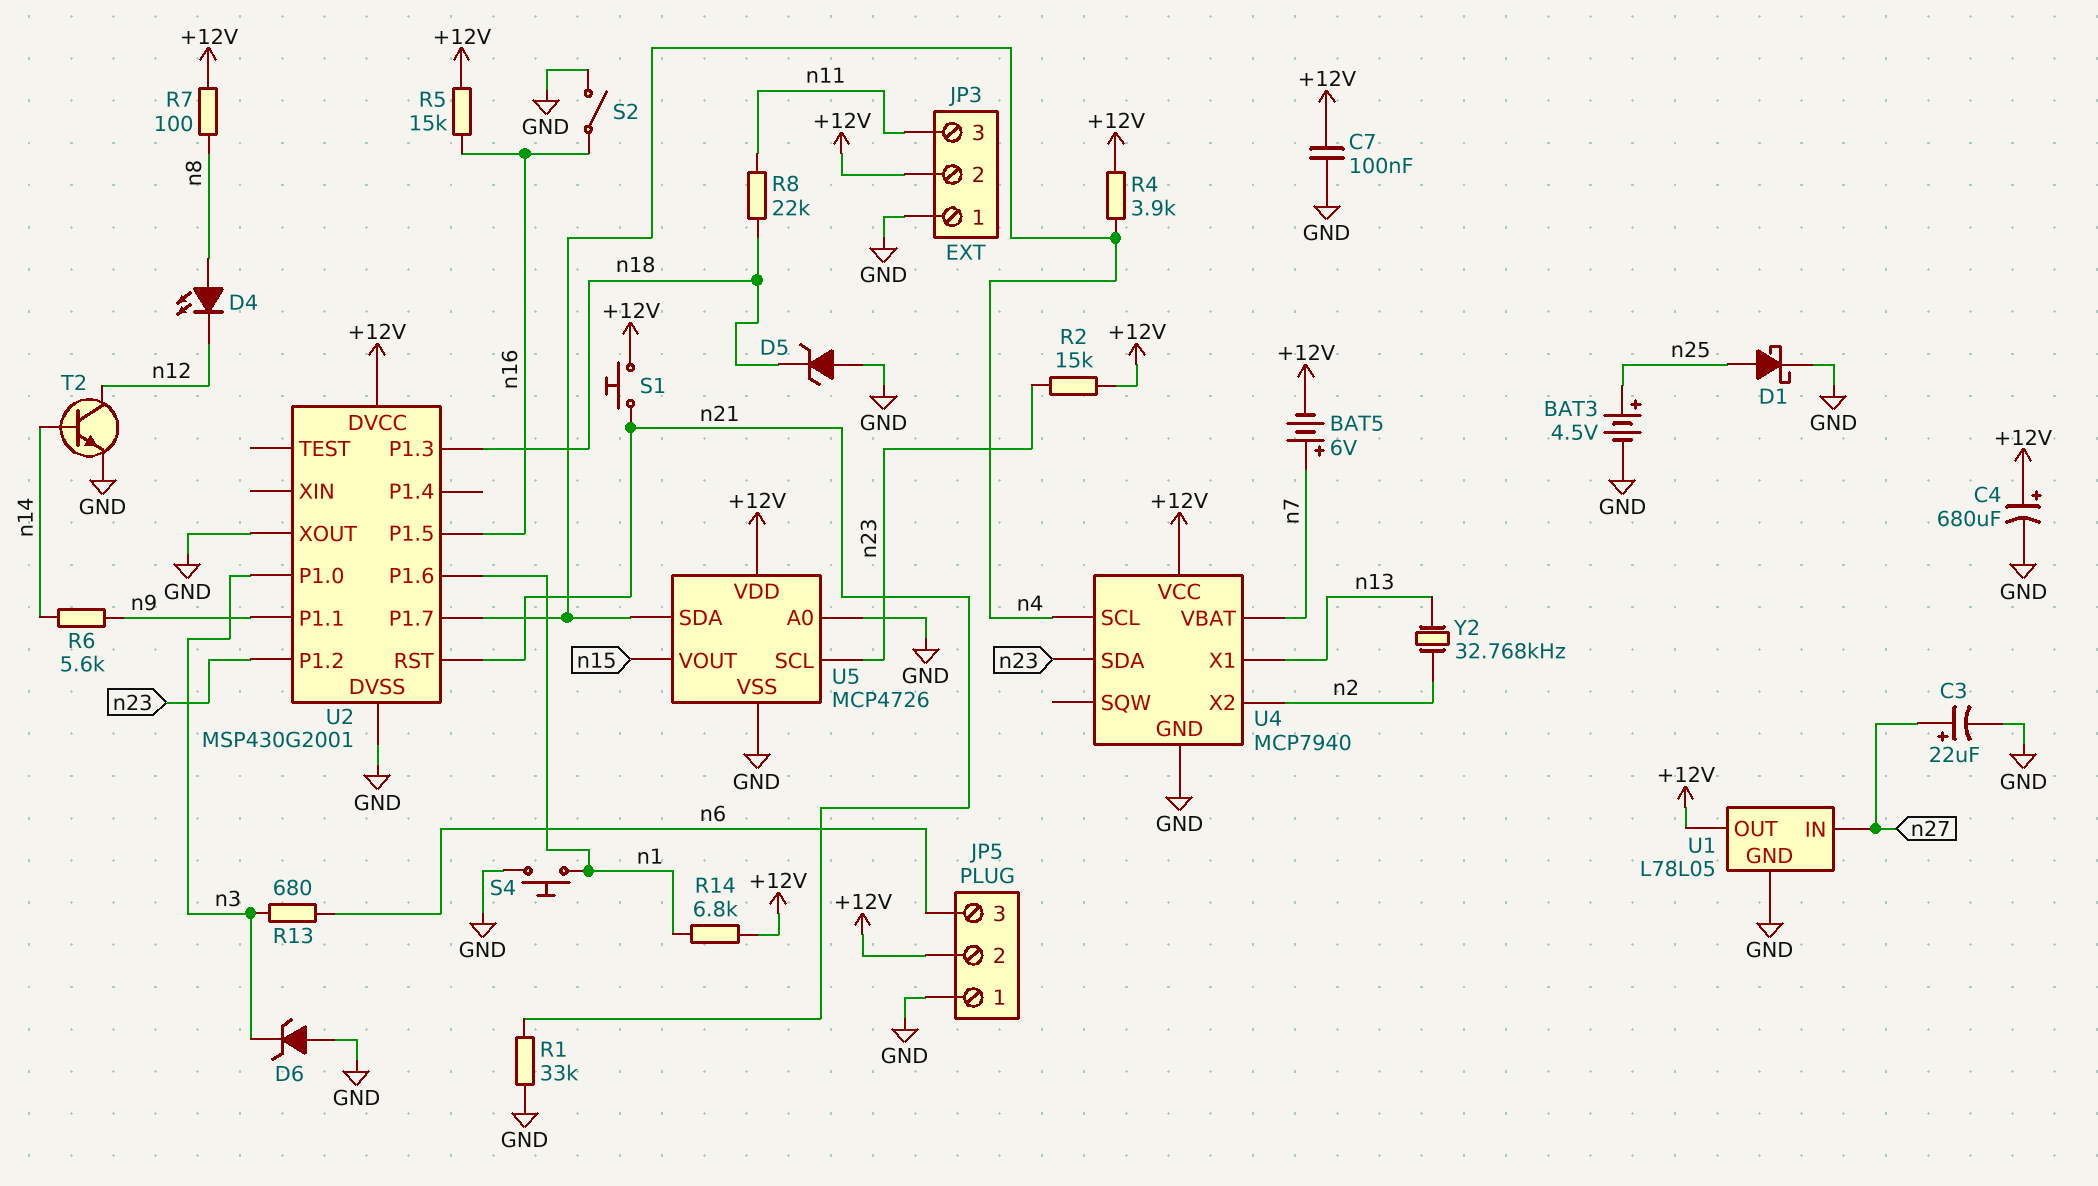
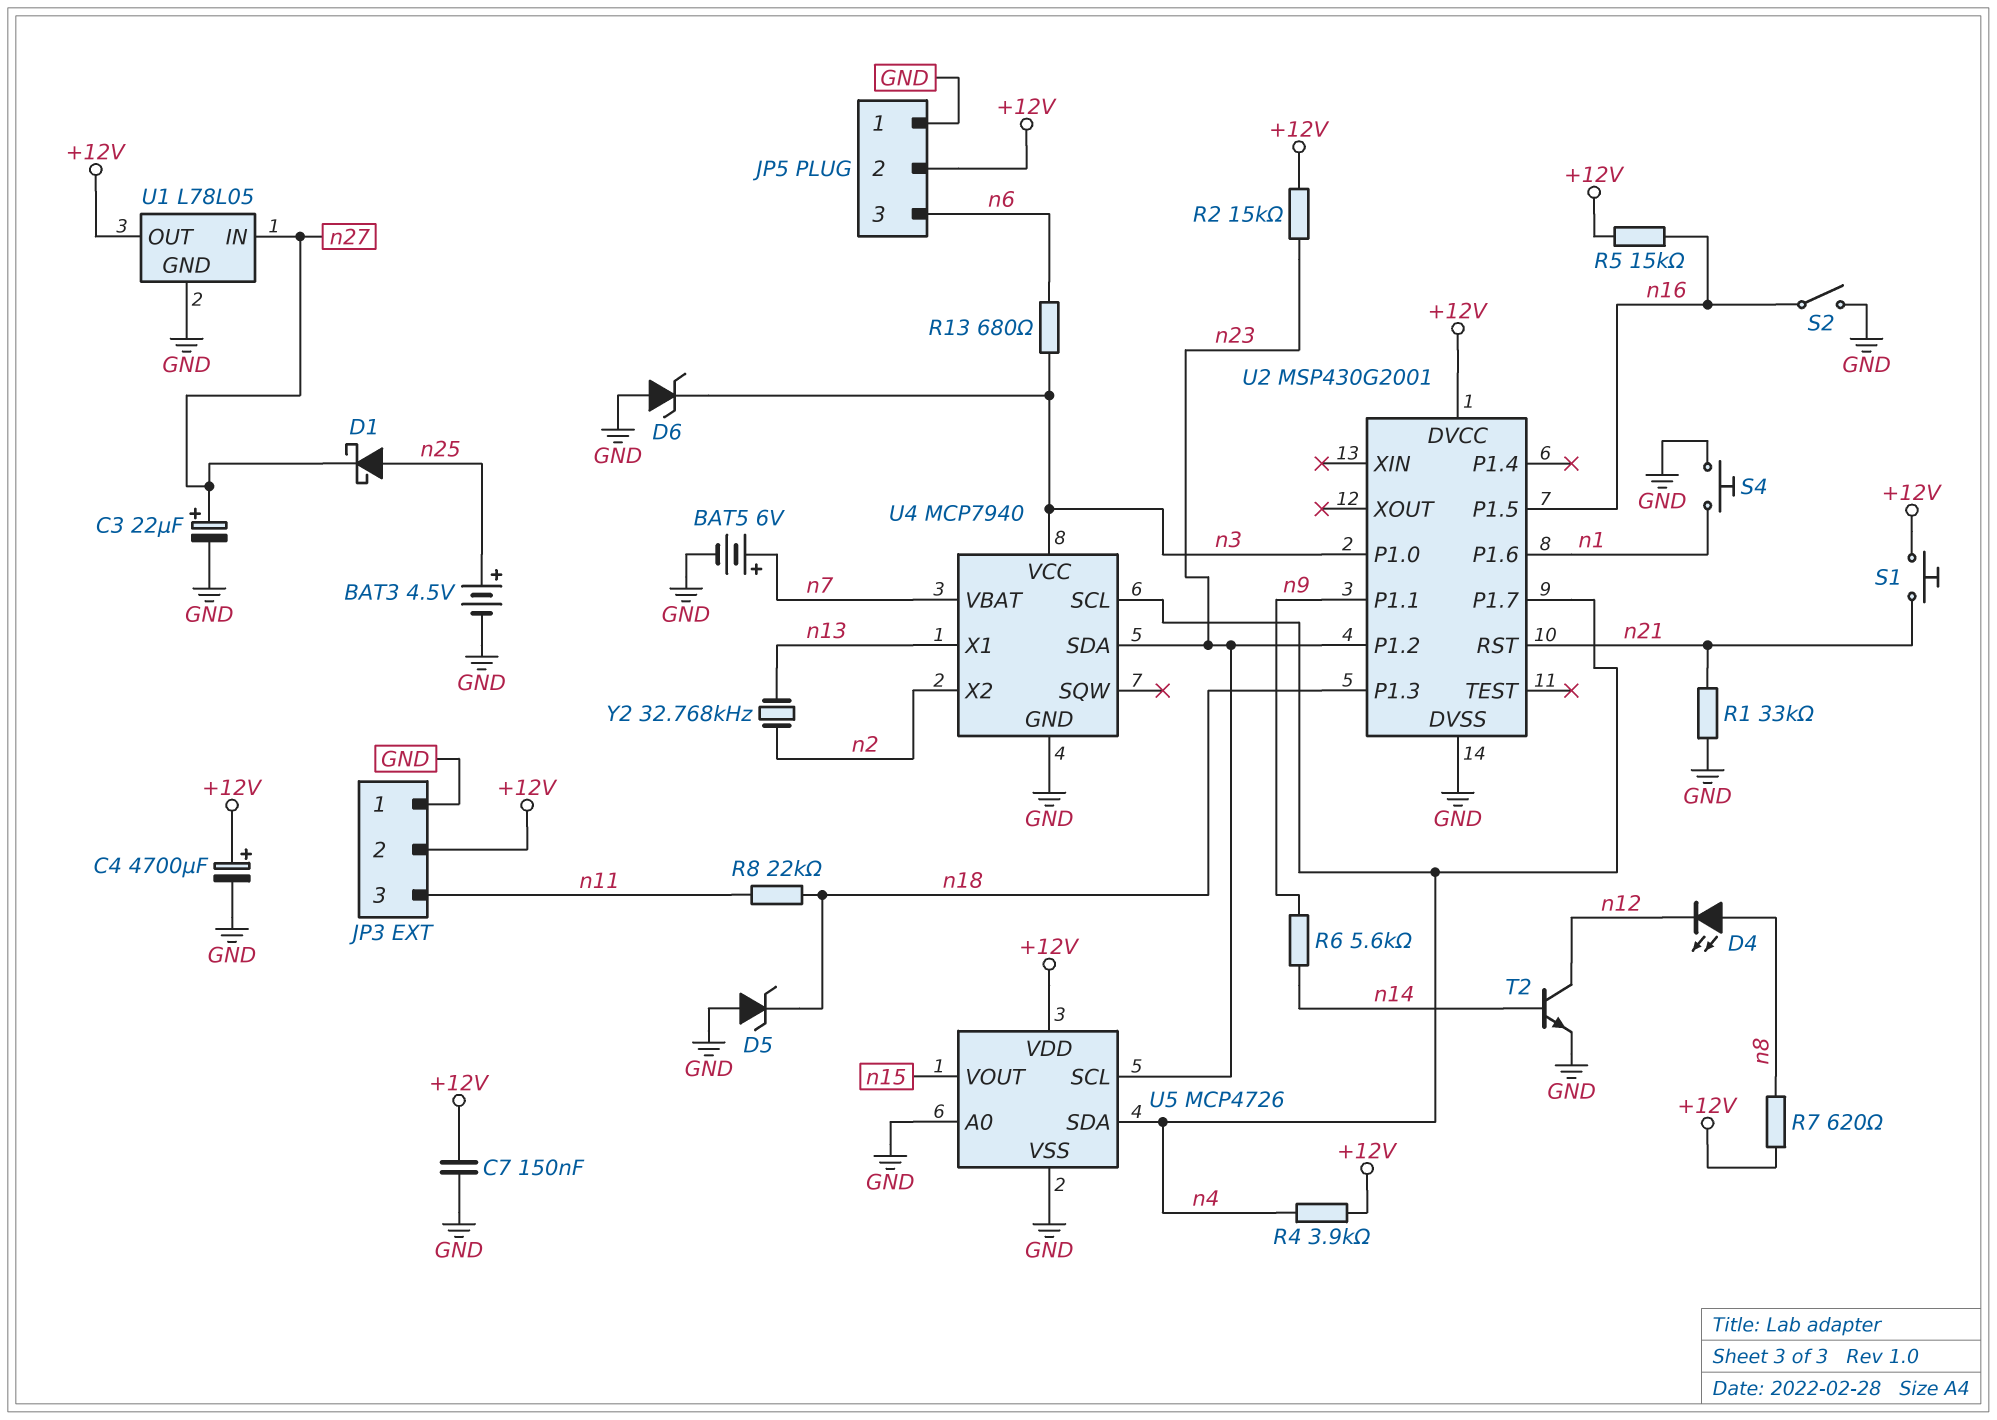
BAT5: 6V (plus n7, minus +12V) -> 6V (plus n7, minus GND)
C4: 680uF (plus +12V, minus GND) -> 4700uF (plus +12V, minus GND)
C7: 100nF (+12V, GND) -> 150nF (+12V, GND)
D1: schottky (A n25, K GND) -> schottky (A n25, K n27)
R7: 100 (+12V, n8) -> 620 (+12V, n8)
R14: 6.8k (+12V, n1) -> none
U2 pin XOUT: GND -> none
U4 pin VCC: +12V -> n3

